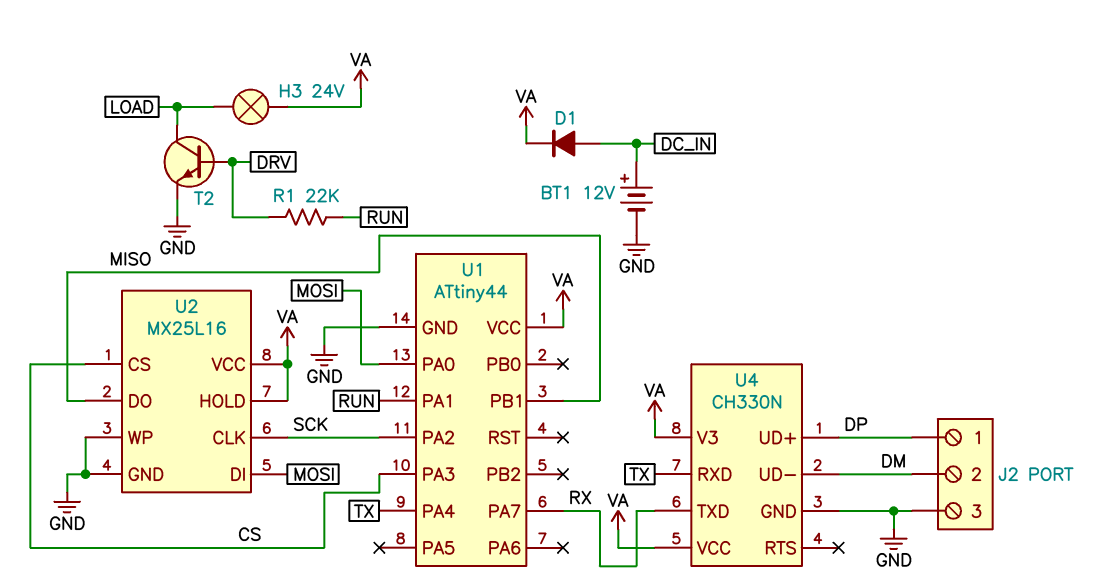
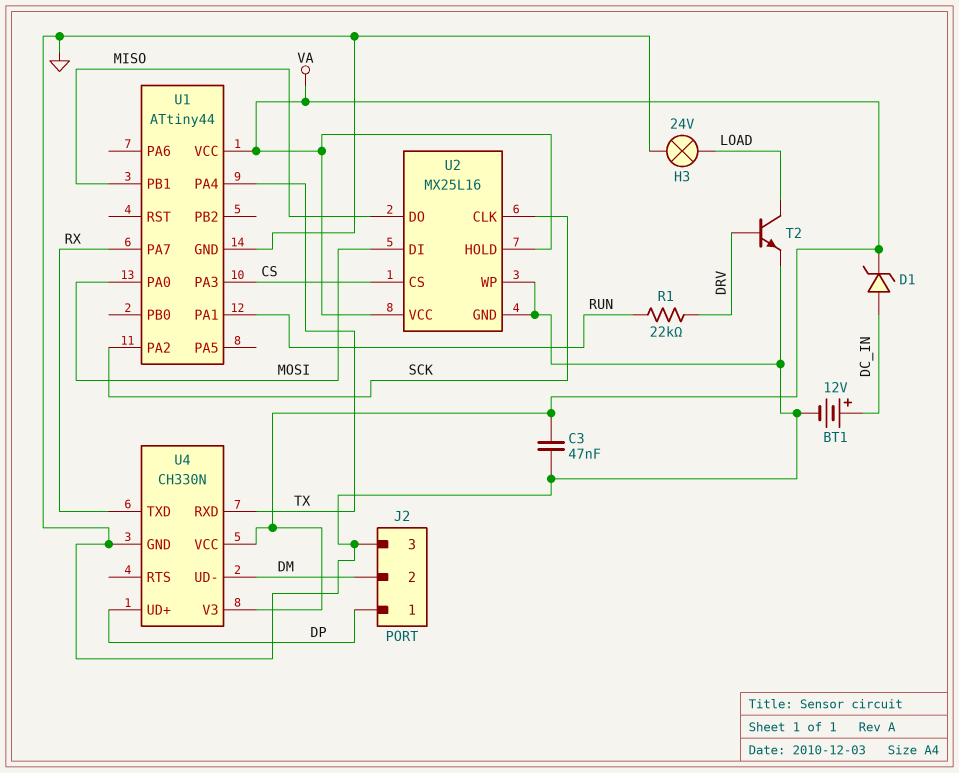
C3: none -> 47nF (GND, VA)
D1: diode (A DC_IN, K VA) -> zener (A DC_IN, K VA)
H3: lamp 24V (LOAD, VA) -> lamp 24V (GND, LOAD)

